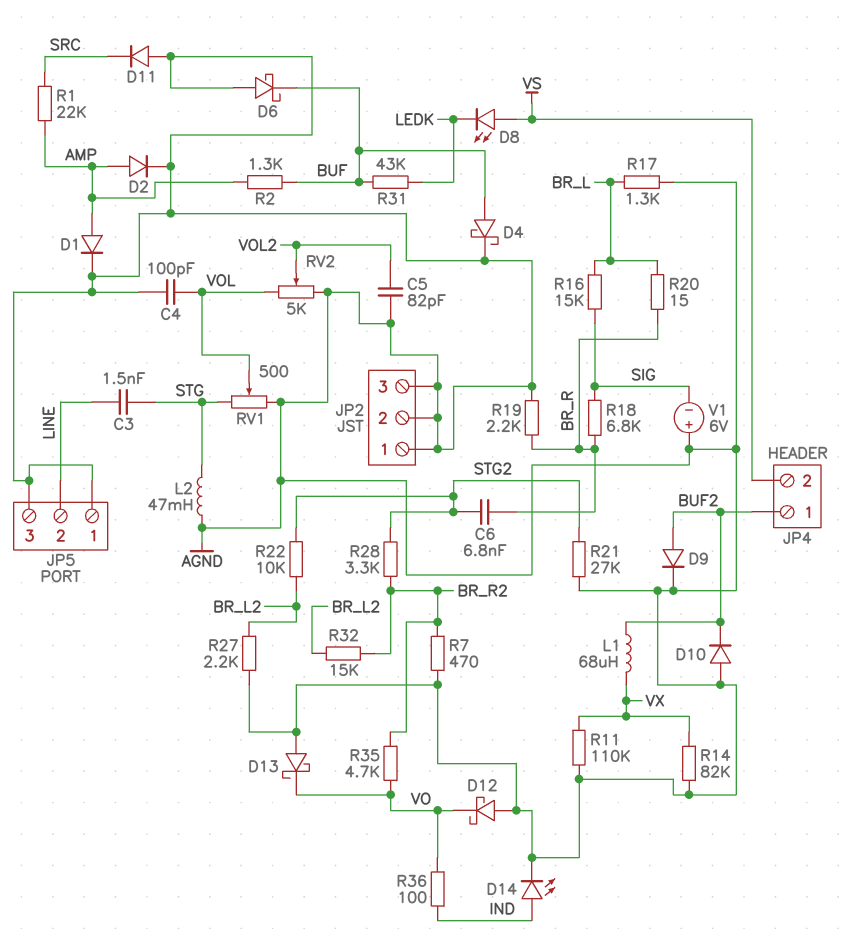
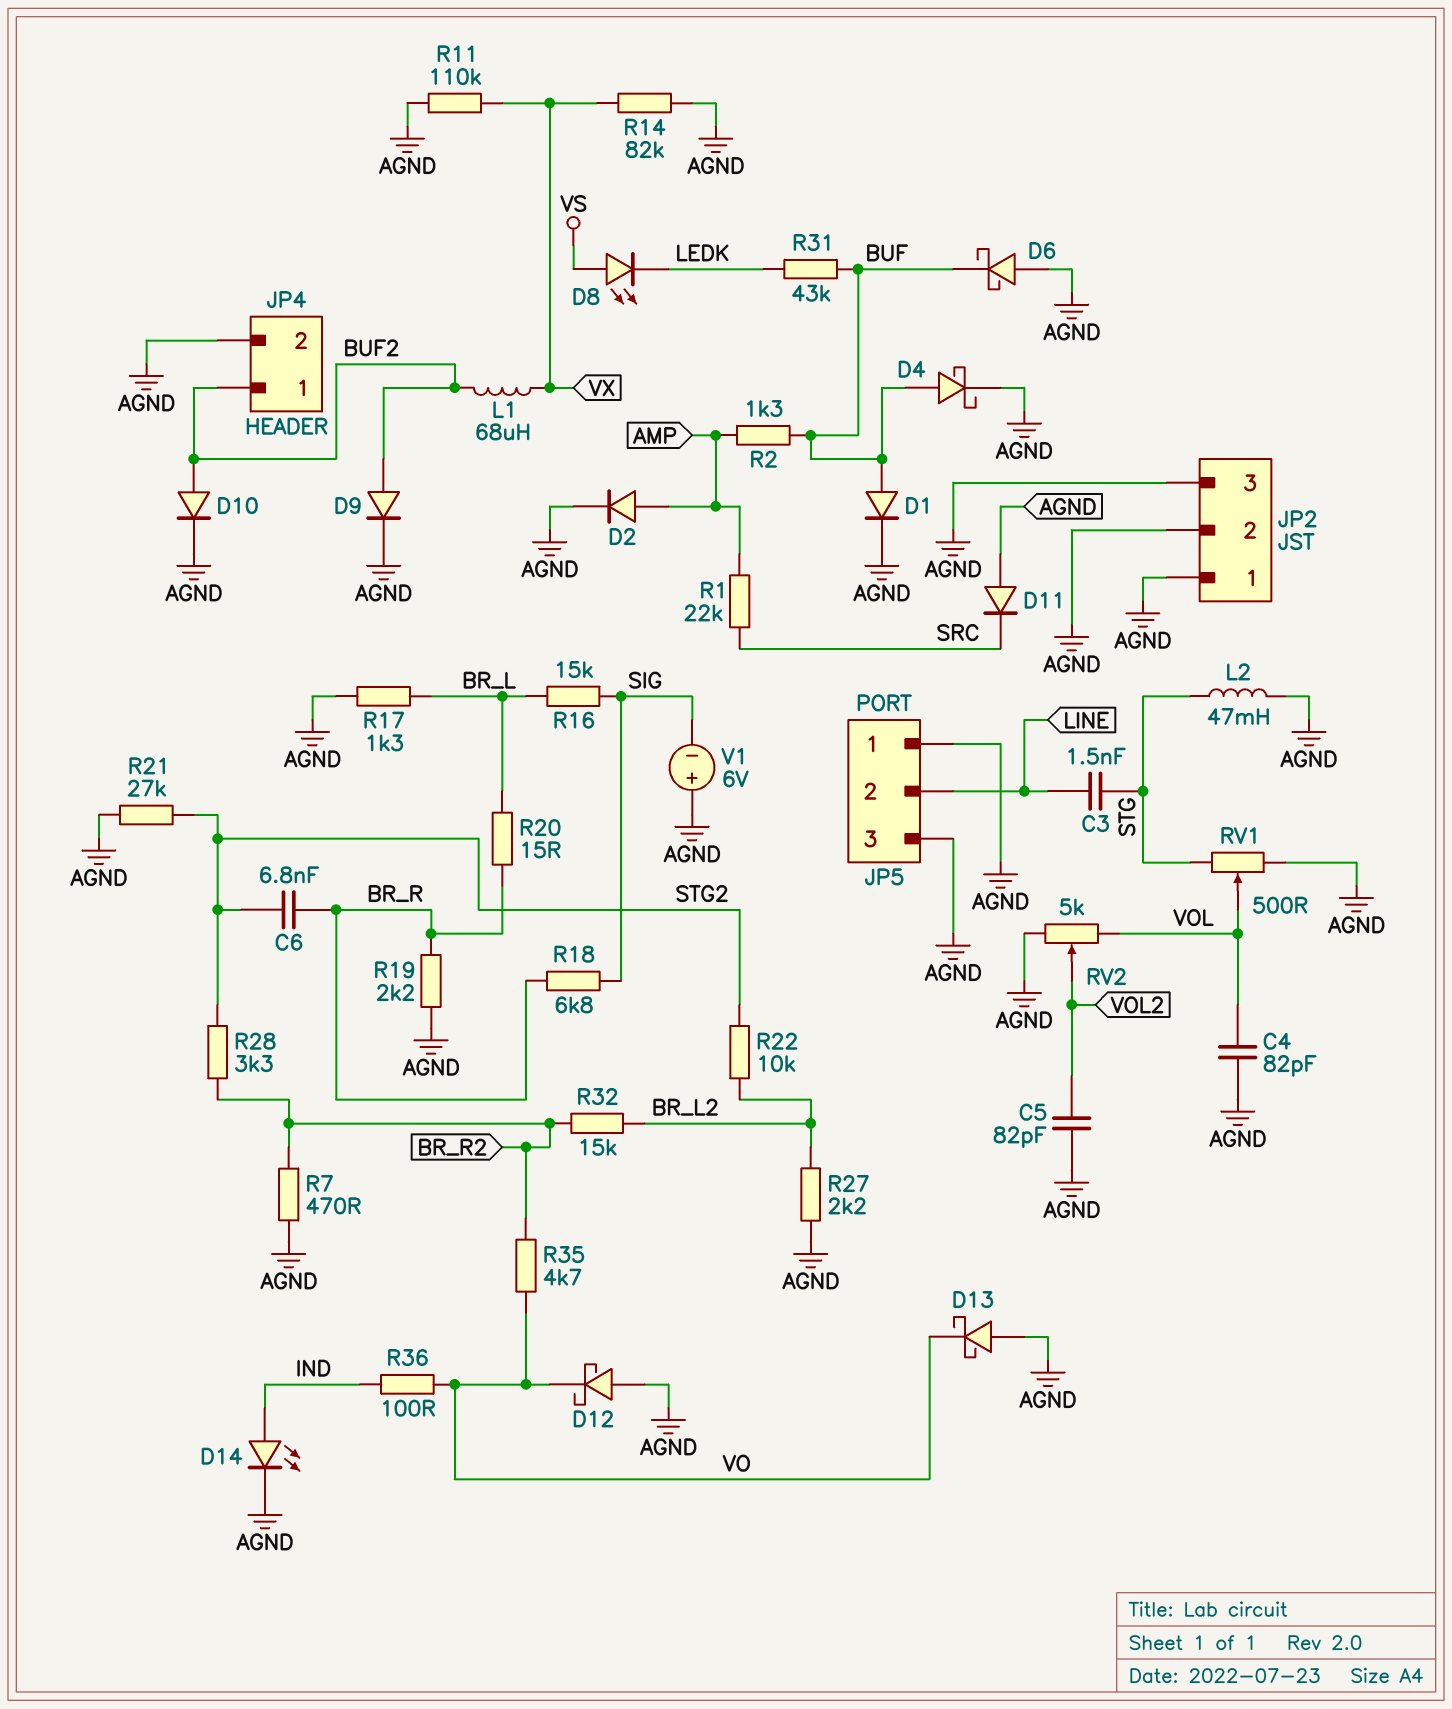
C4: 100pF (AGND, VOL) -> 82pF (AGND, VOL)
D1: diode (A AMP, K AGND) -> diode (A BUF, K AGND)
D10: diode (A AGND, K BUF2) -> diode (A BUF2, K AGND)
JP4 pin 2: VS -> AGND

